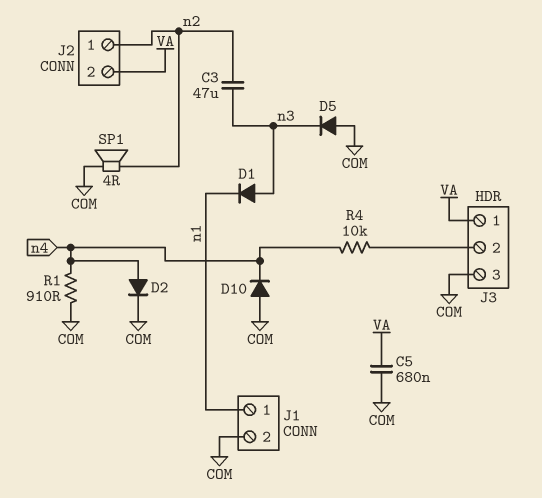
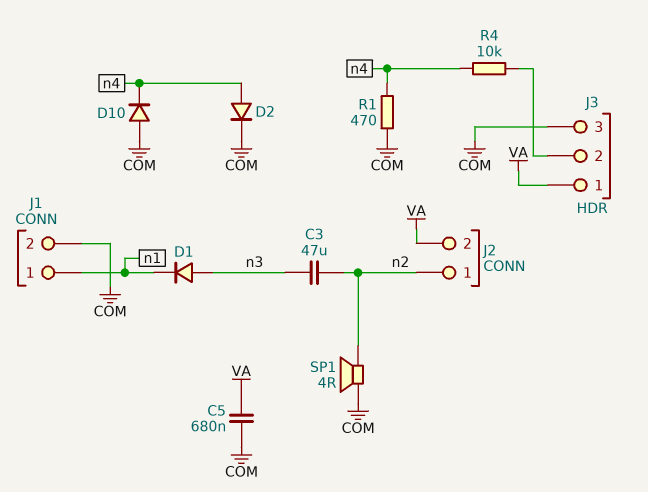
D5: diode (A COM, K n3) -> none
R1: 910 (COM, n4) -> 470 (COM, n4)

